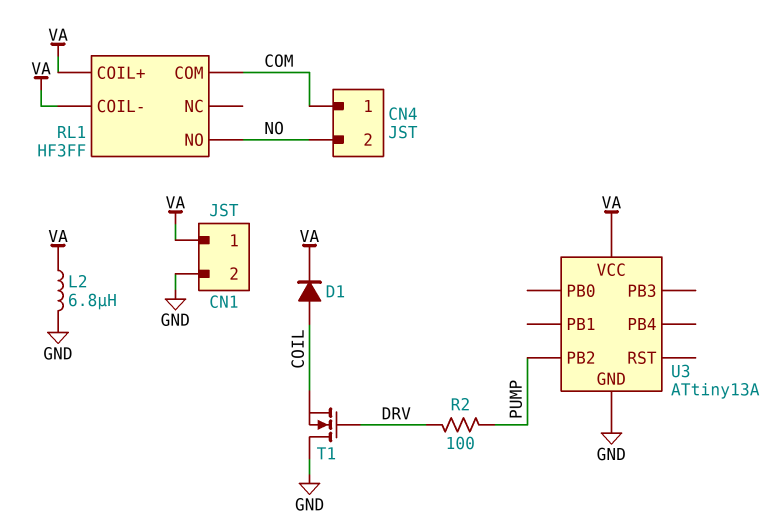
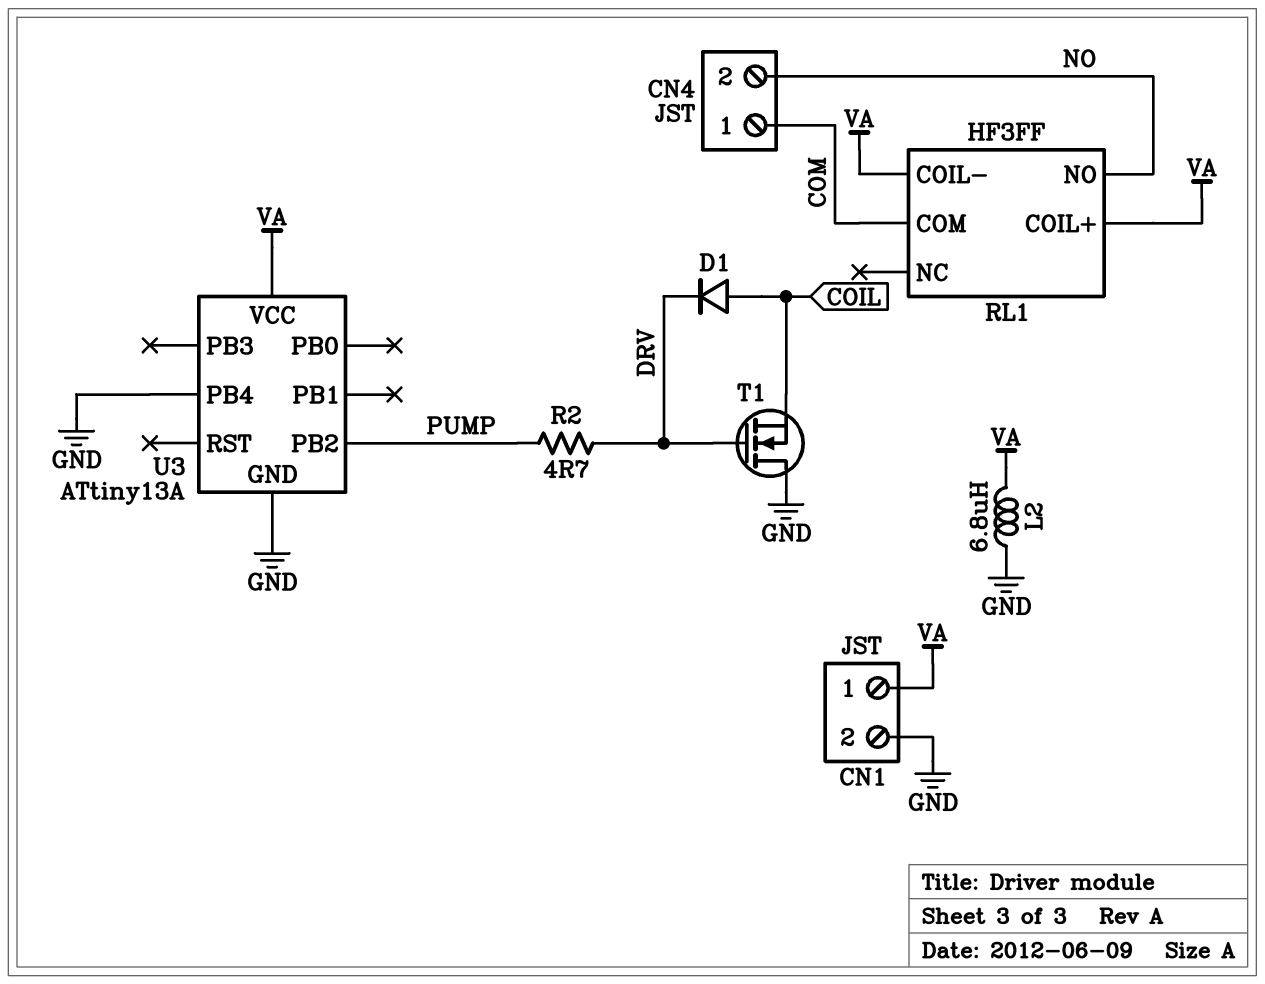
D1: diode (A COIL, K VA) -> diode (A COIL, K DRV)
R2: 100 (DRV, PUMP) -> 4.7 (DRV, PUMP)
U3 pin PB4: none -> GND

